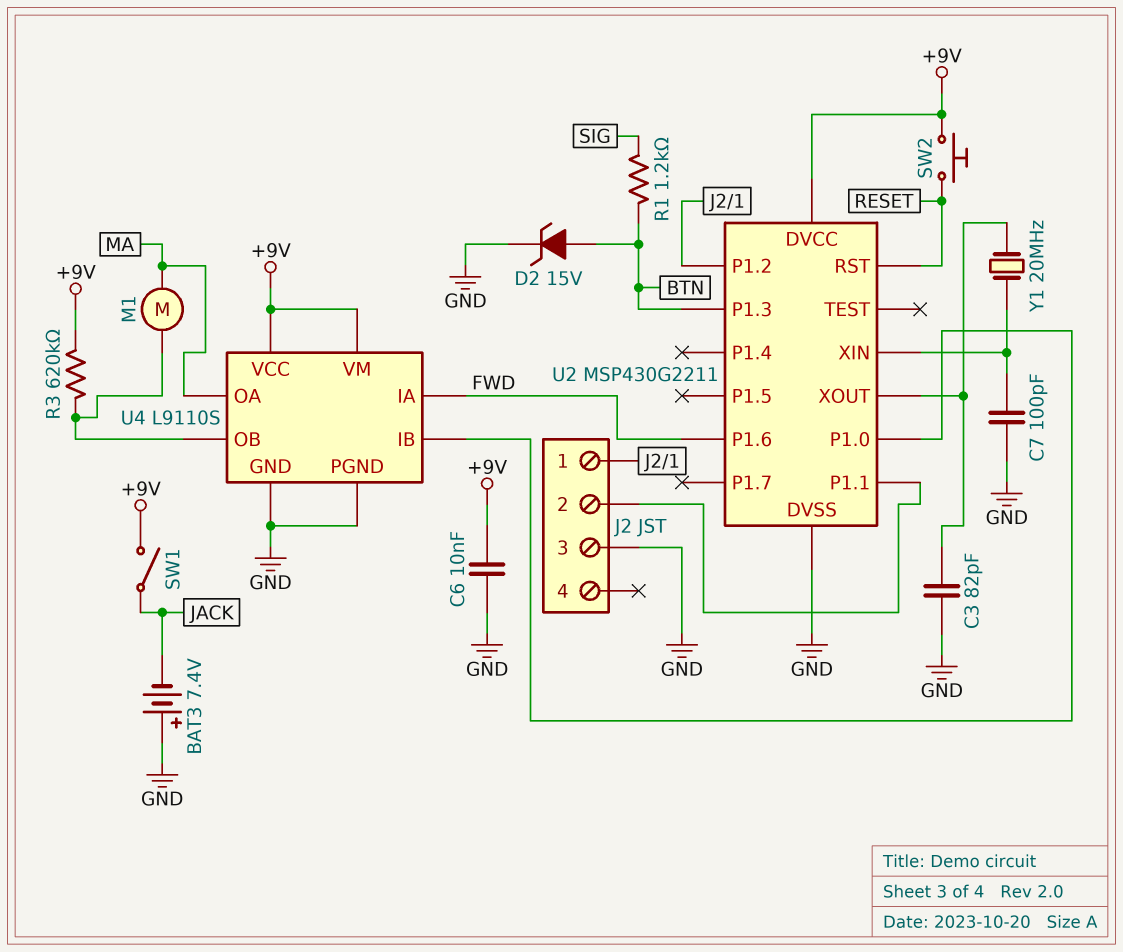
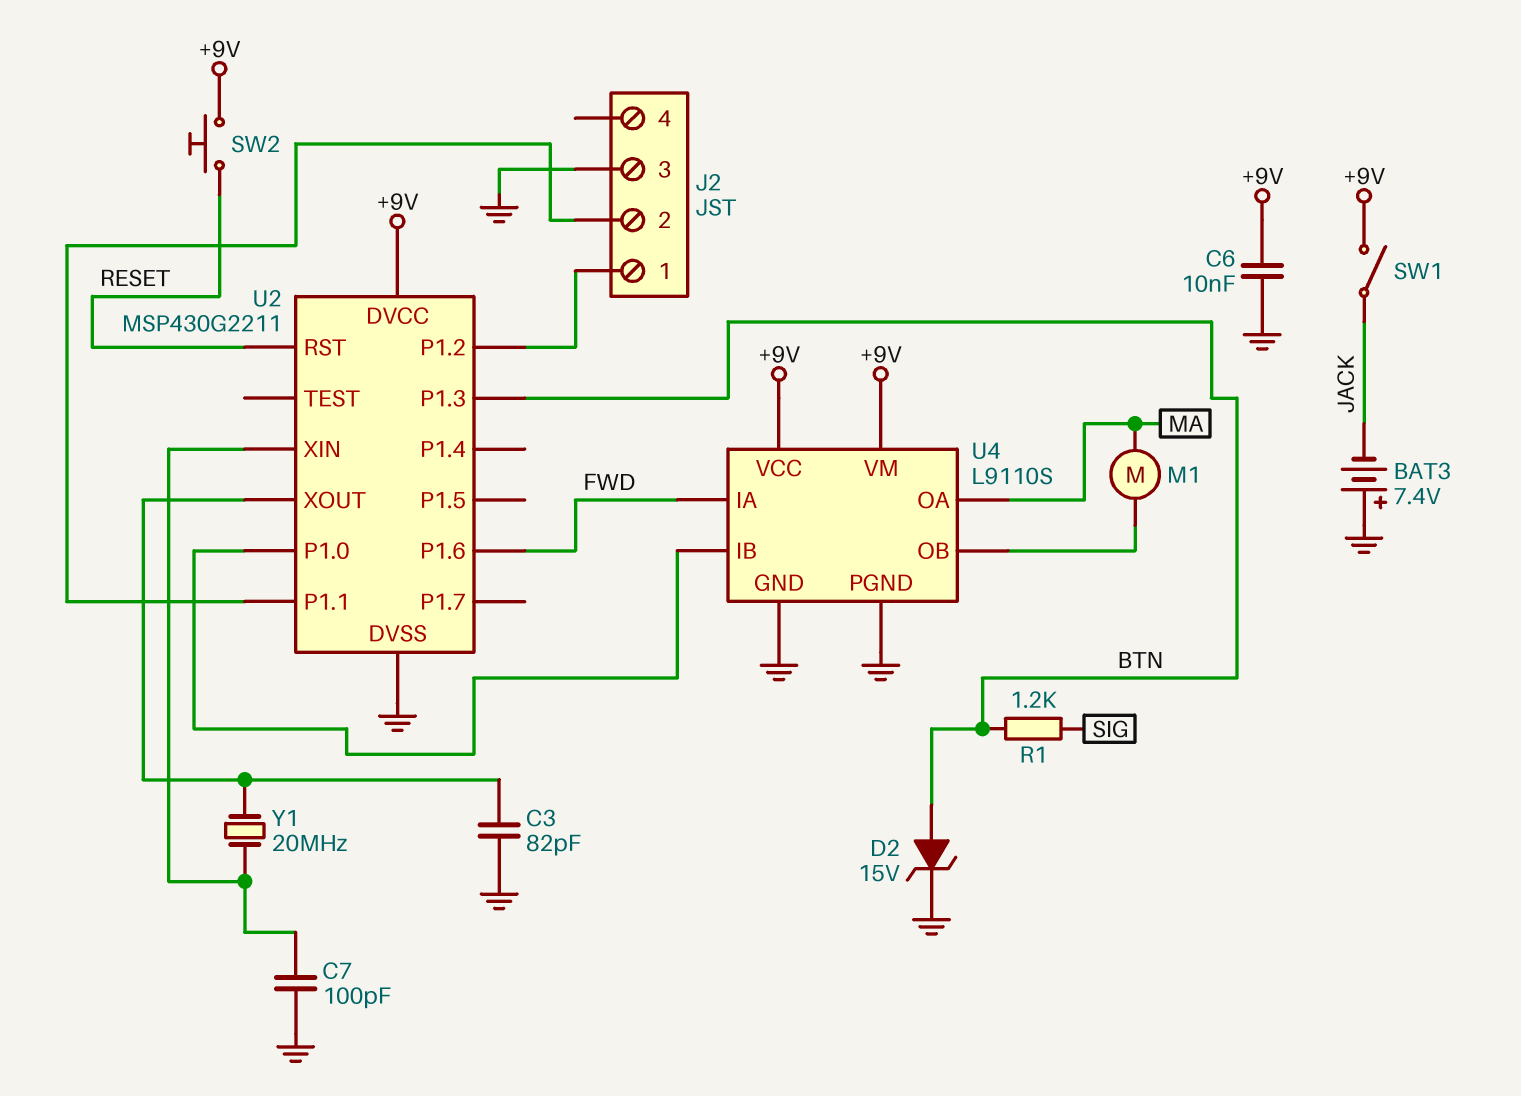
R3: 620k (+9V, U4/OB) -> none

